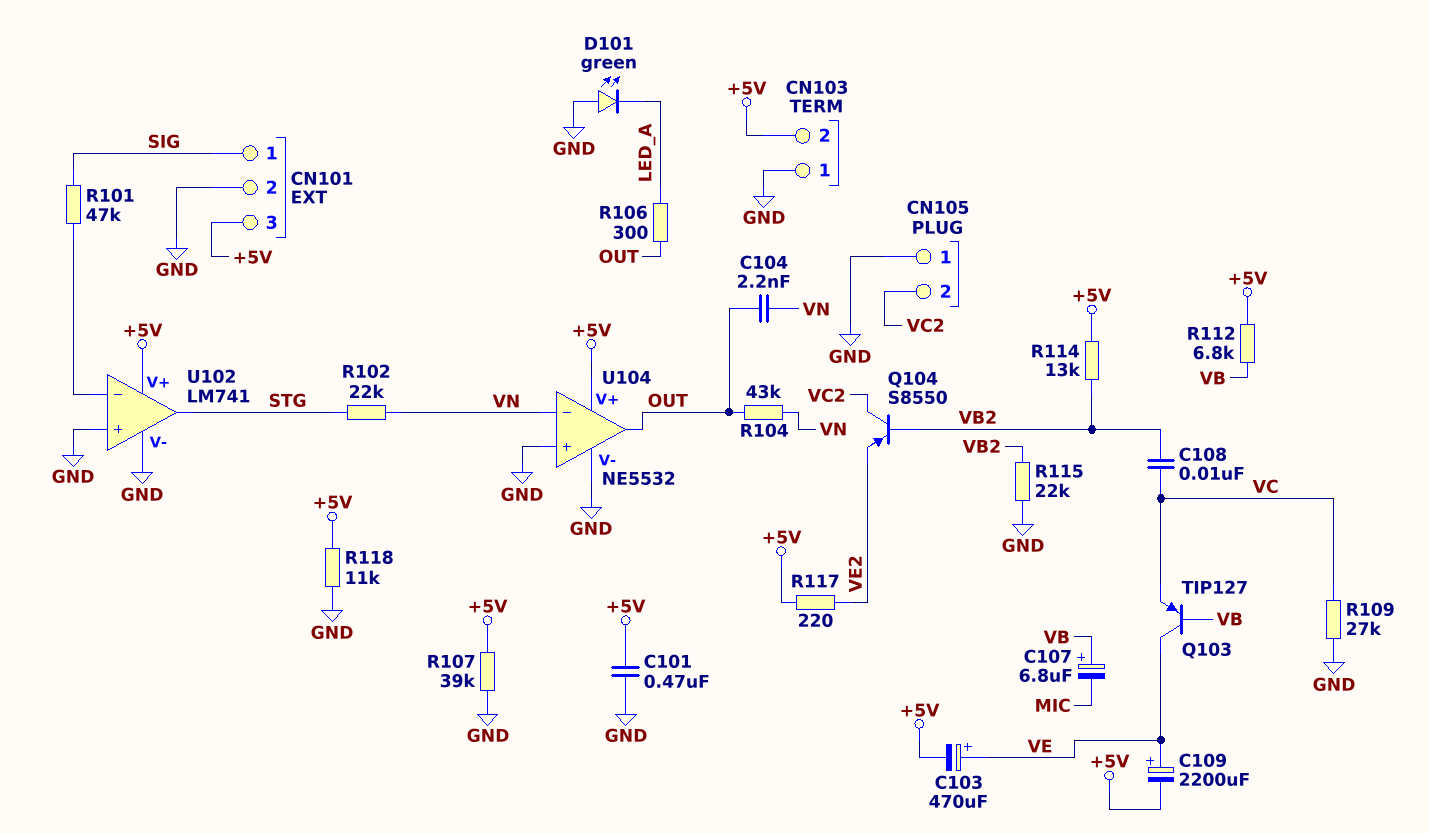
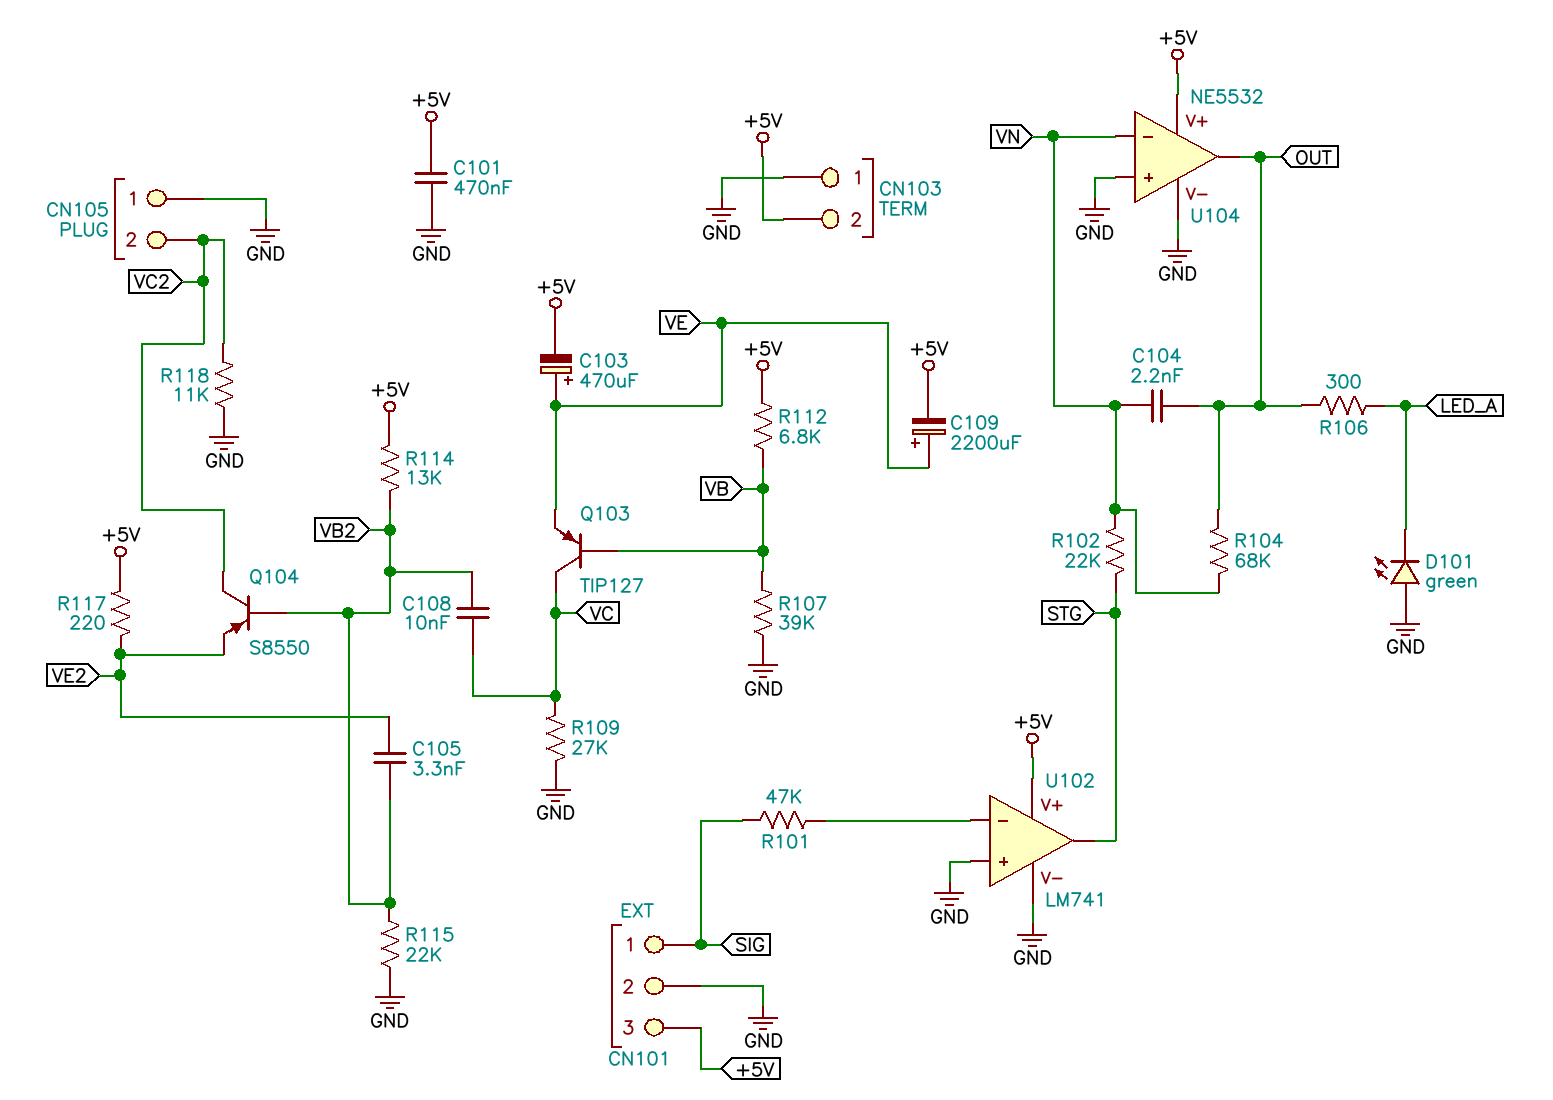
C105: none -> 3.3nF (VB2, VE2)
C107: 6.8uF (plus VB, minus MIC) -> none
Q103: PNP TIP127 (B VB, C VE, E VC) -> PNP TIP127 (B VB, C VC, E VE)
R104: 43k (OUT, VN) -> 68k (OUT, VN)
R107: 39k (+5V, GND) -> 39k (GND, VB)
R118: 11k (+5V, GND) -> 11k (GND, VC2)

